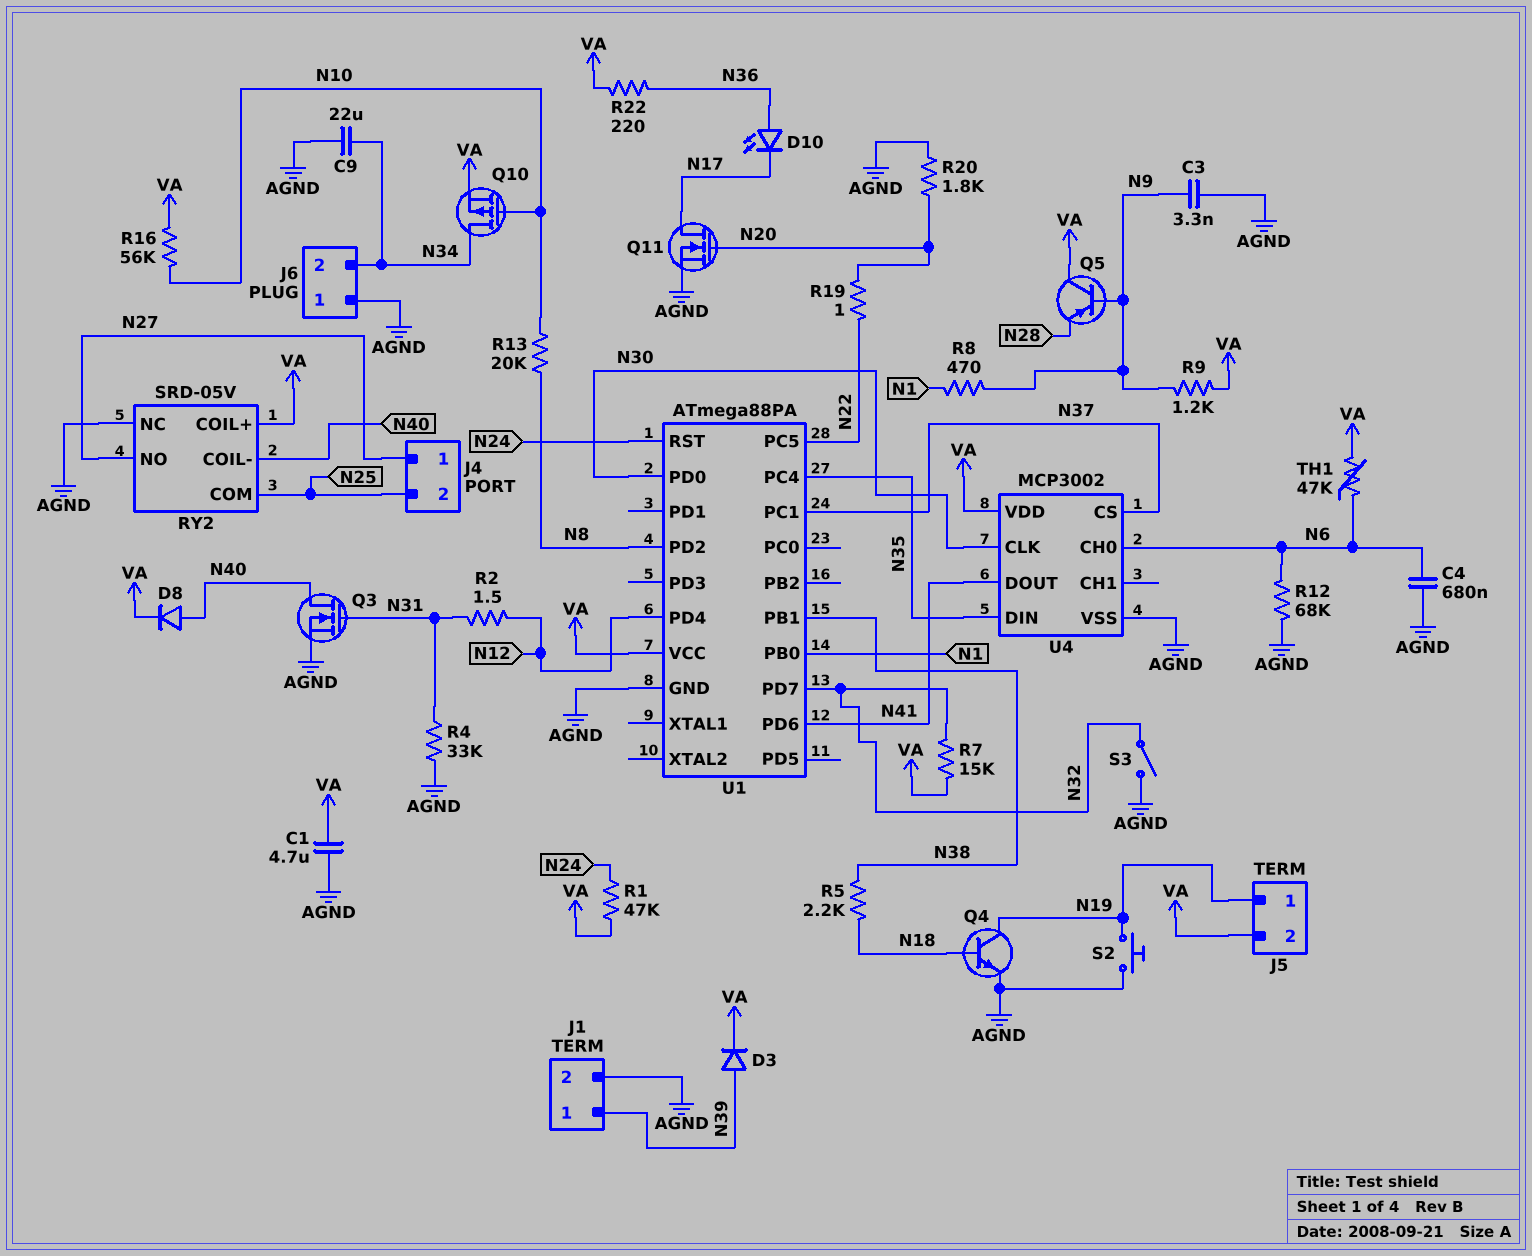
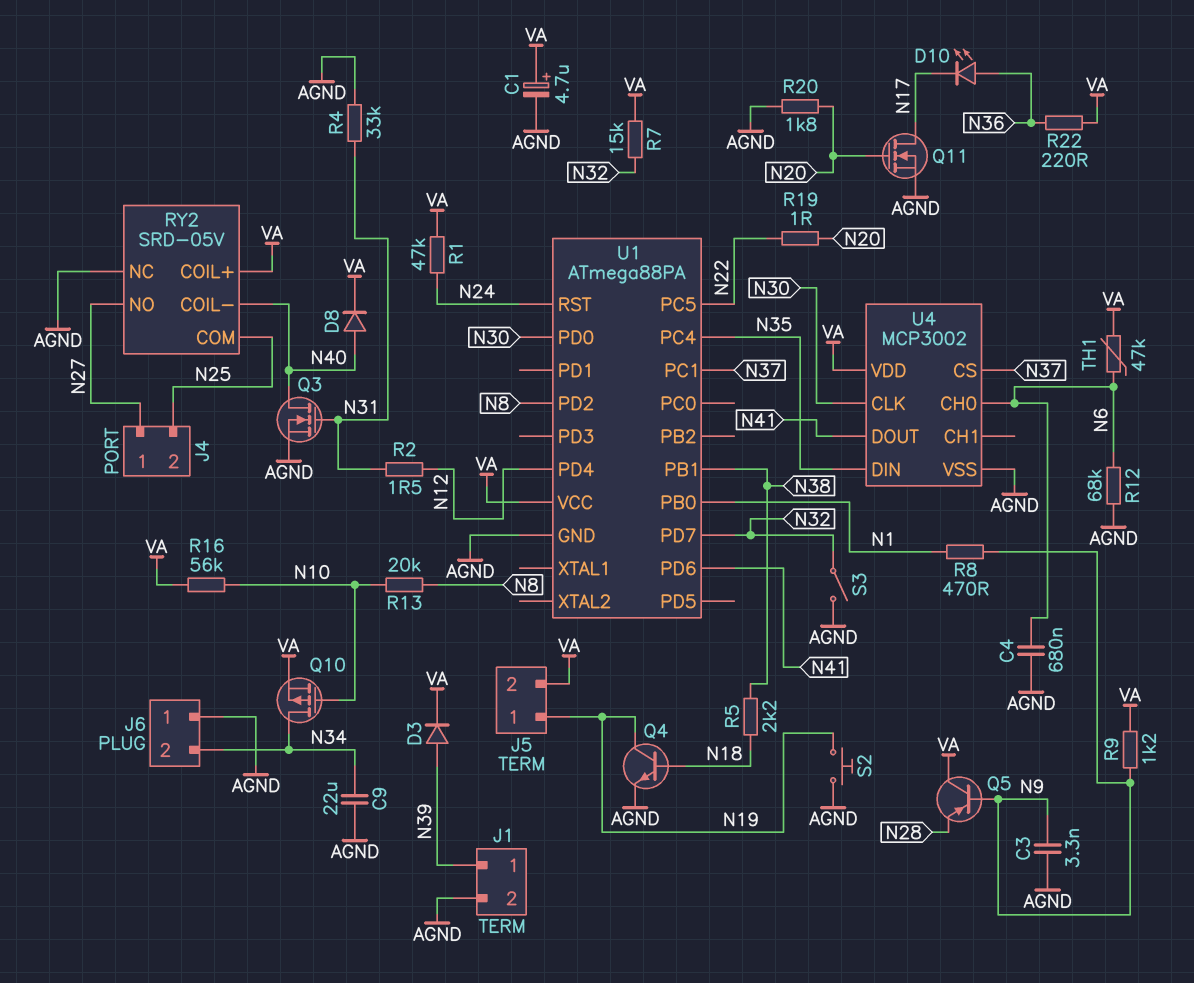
C1: 4.7uF (AGND, VA) -> 4.7uF (plus VA, minus AGND)

